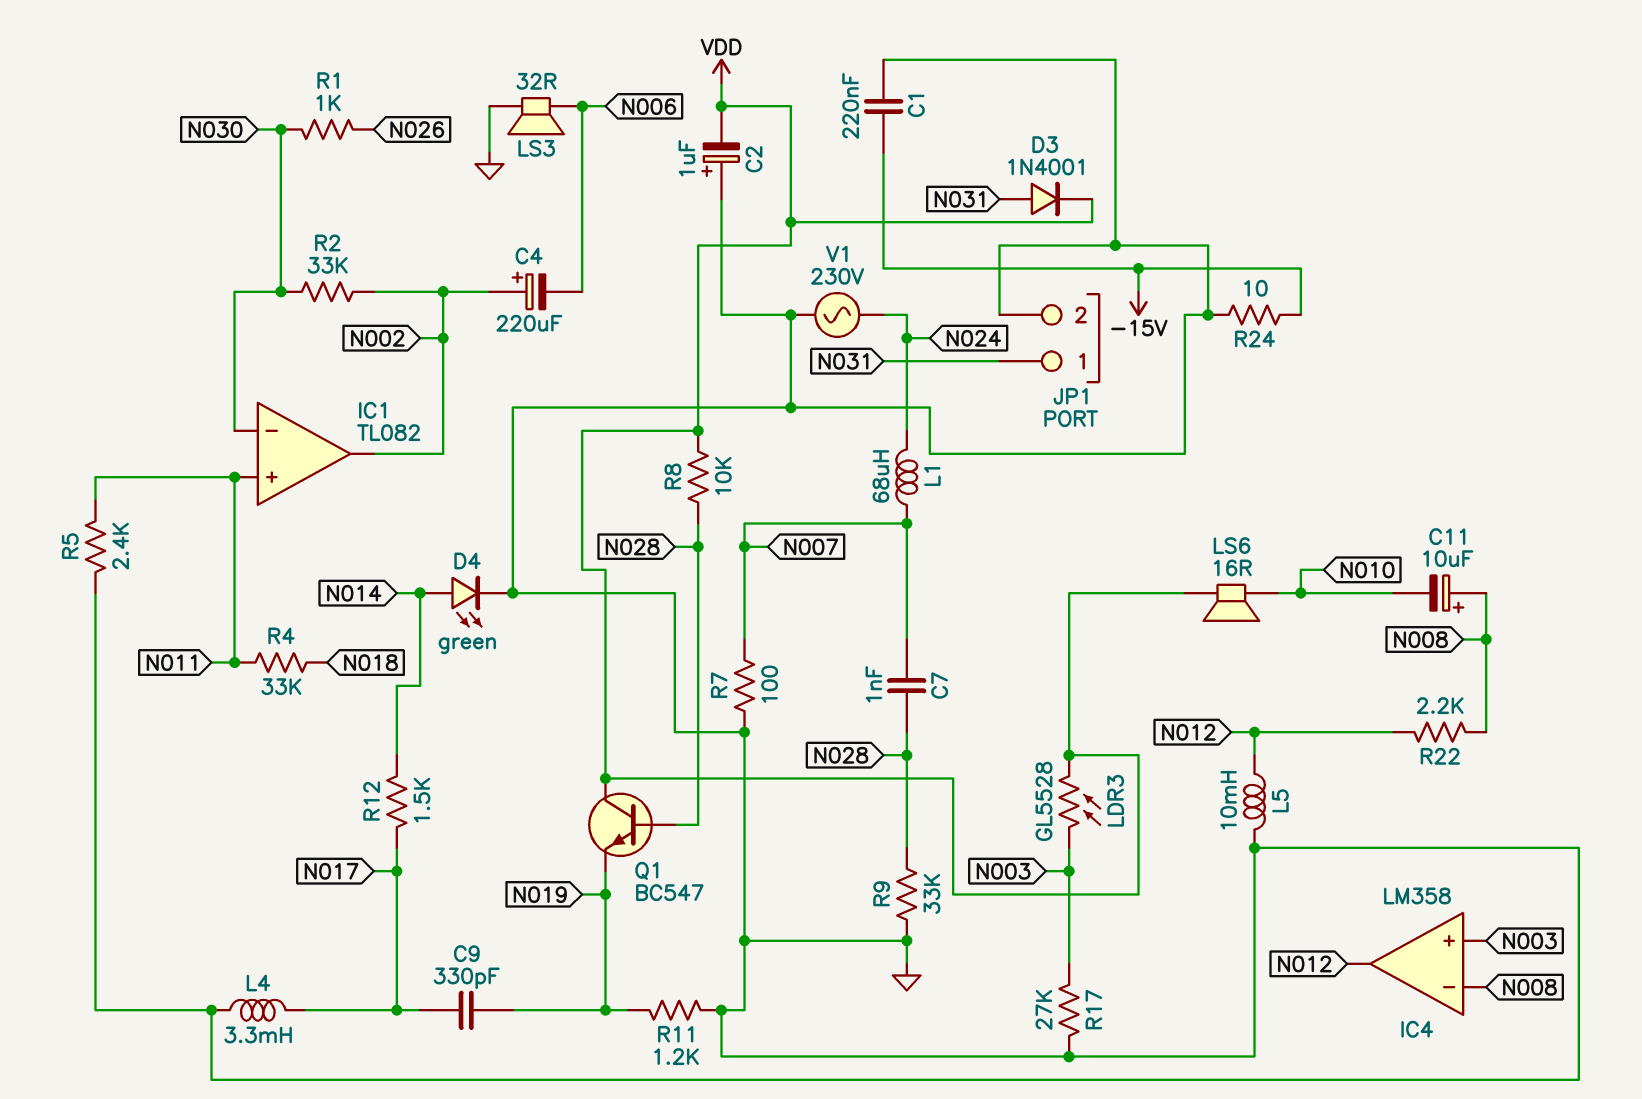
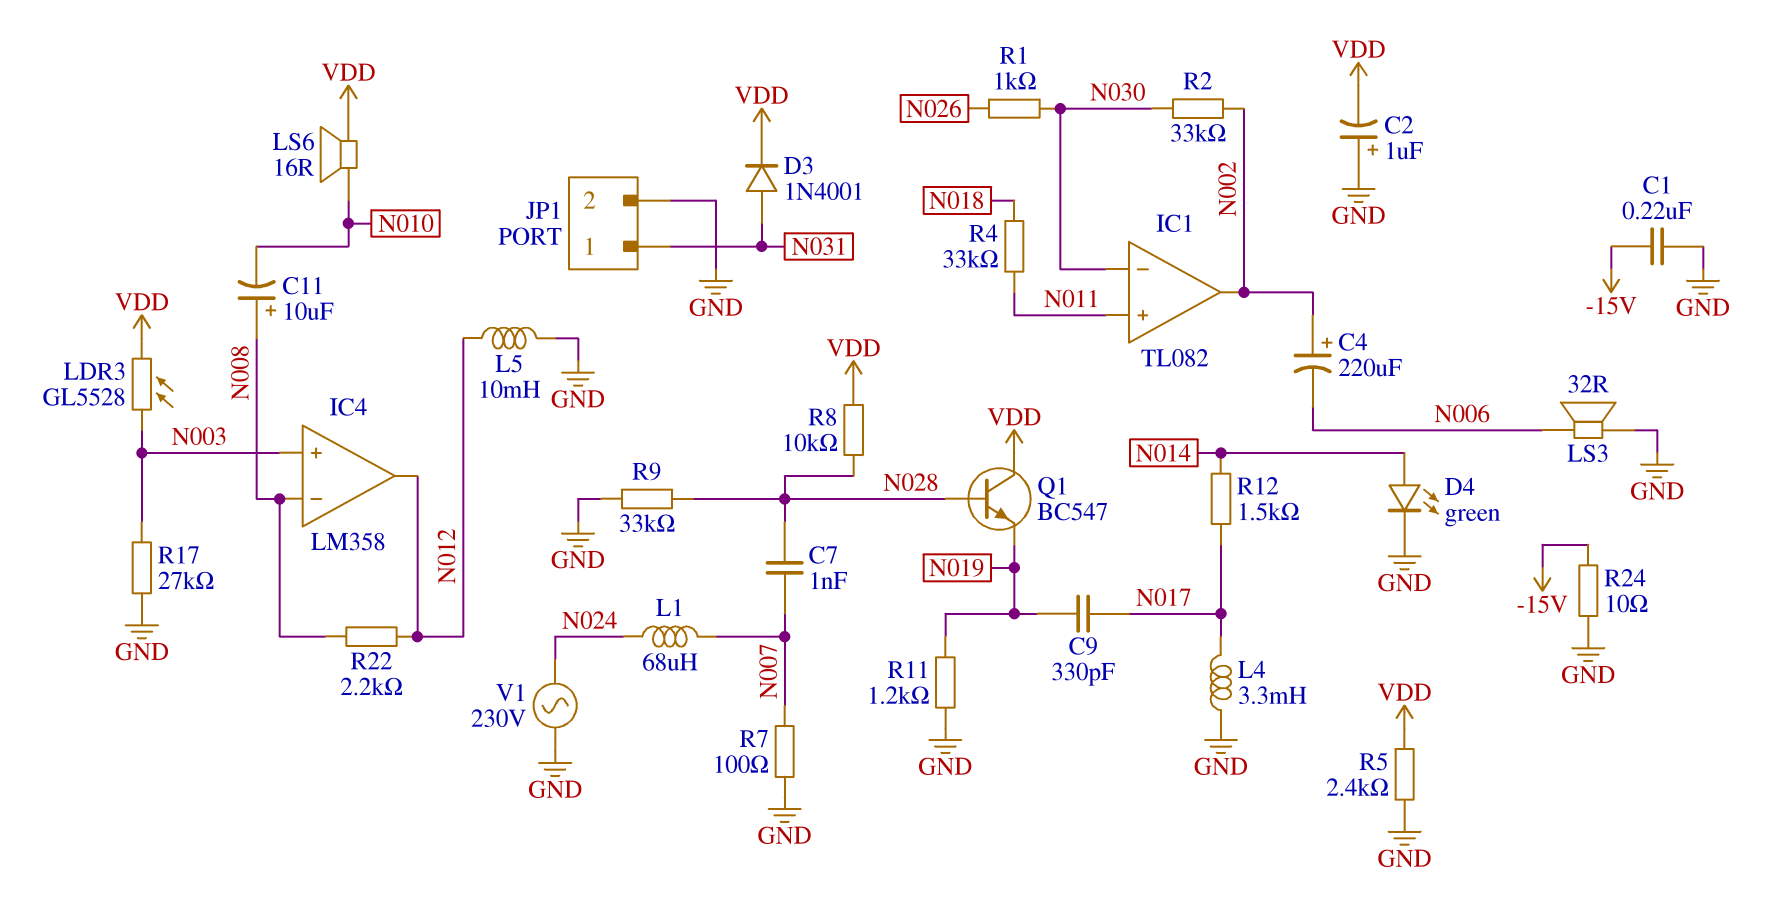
R5: 2.4k (GND, N011) -> 2.4k (GND, VDD)

